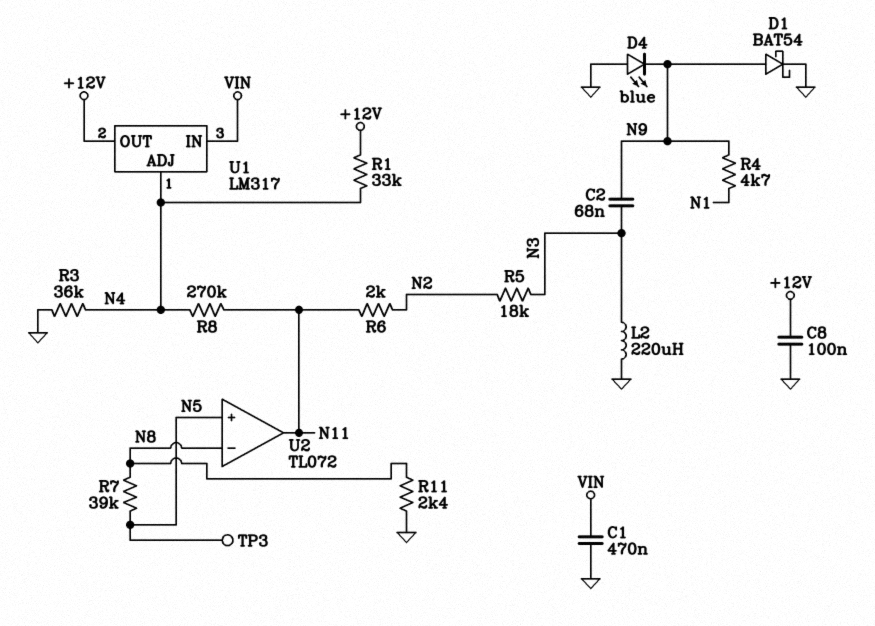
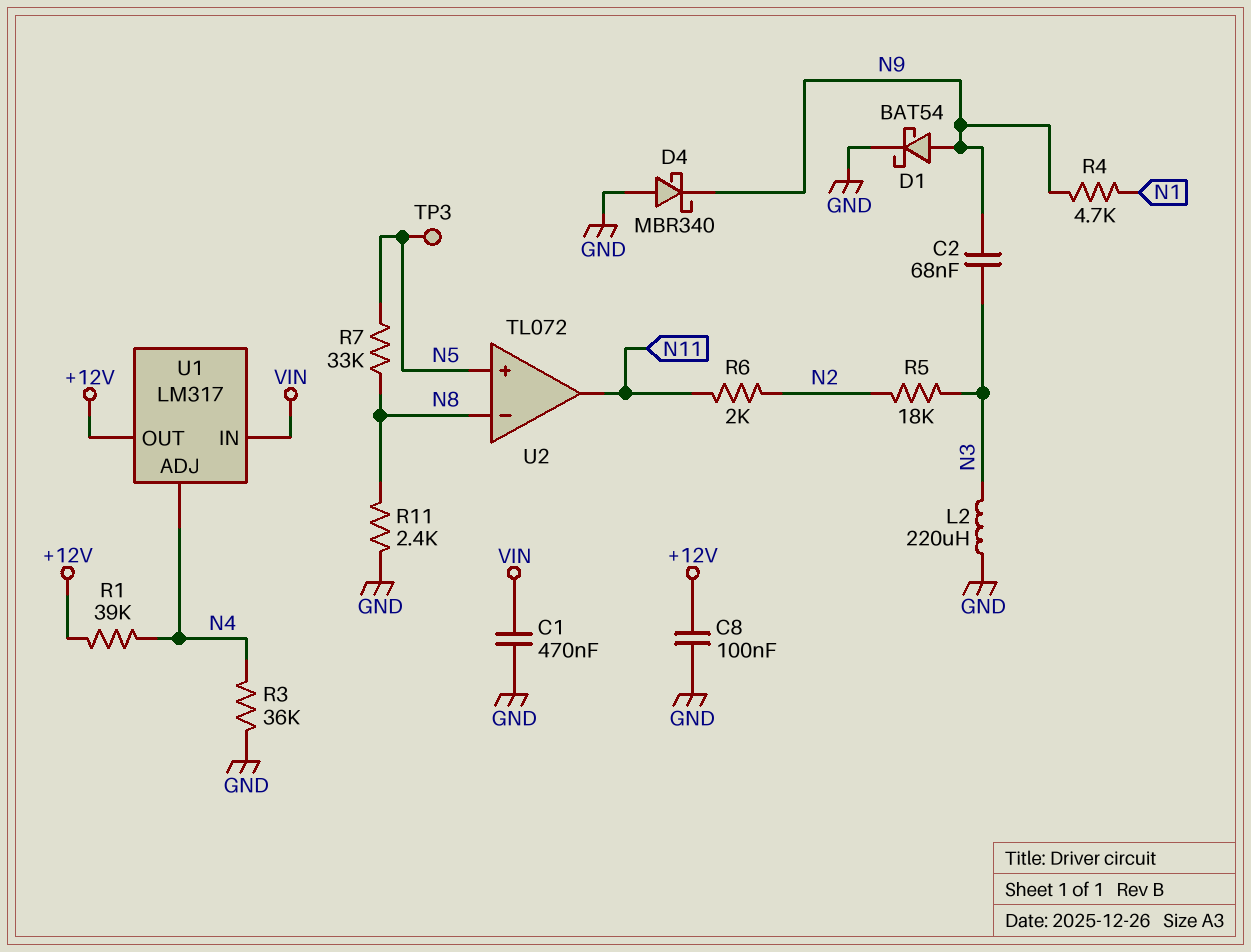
D4: LED blue (A GND, K N9) -> schottky MBR340 (A GND, K N9)
R1: 33k (+12V, N4) -> 39k (+12V, N4)
R7: 39k (N5, N8) -> 33k (N5, N8)
R8: 270k (N4, N11) -> none

